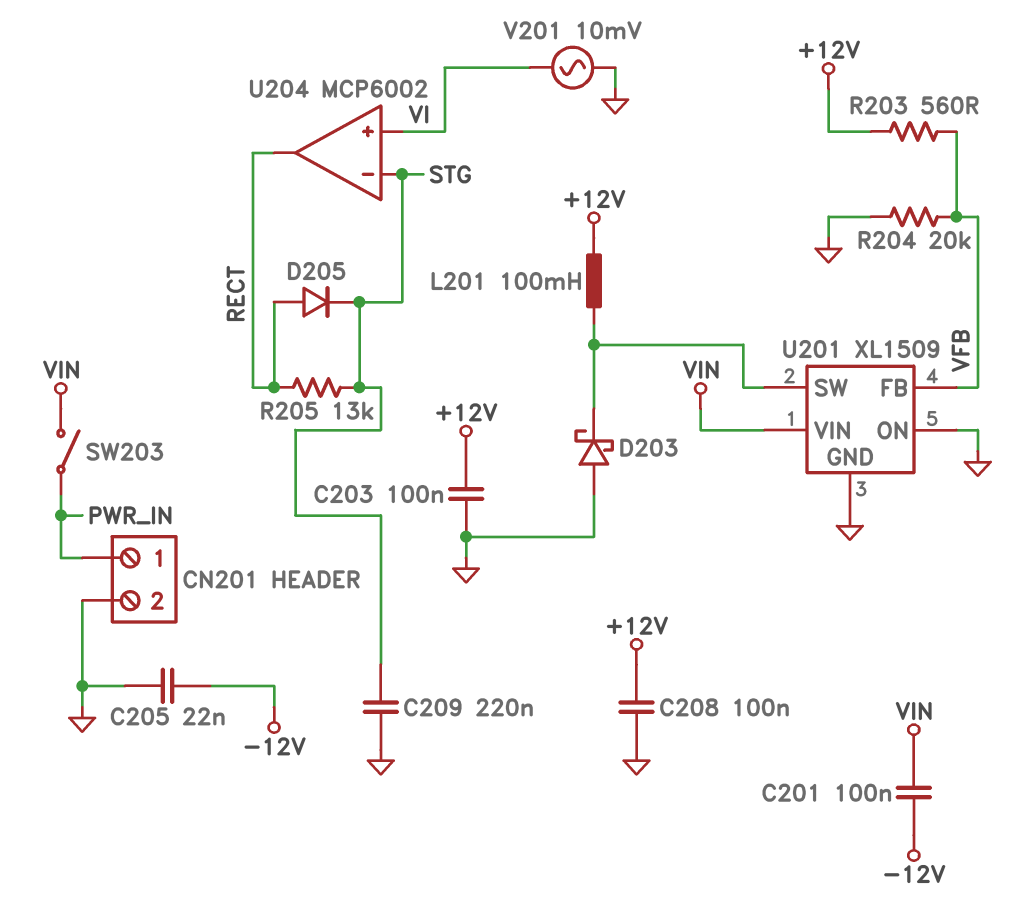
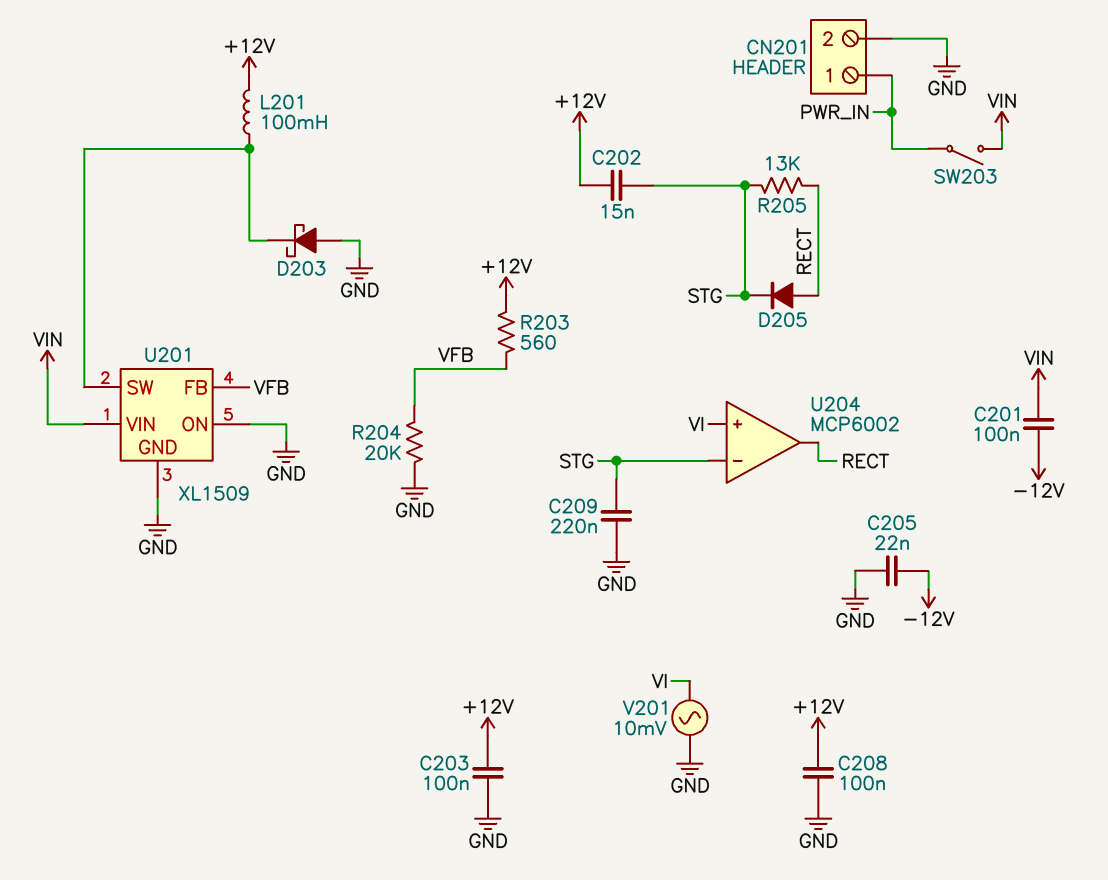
C202: none -> 15nF (+12V, STG)

